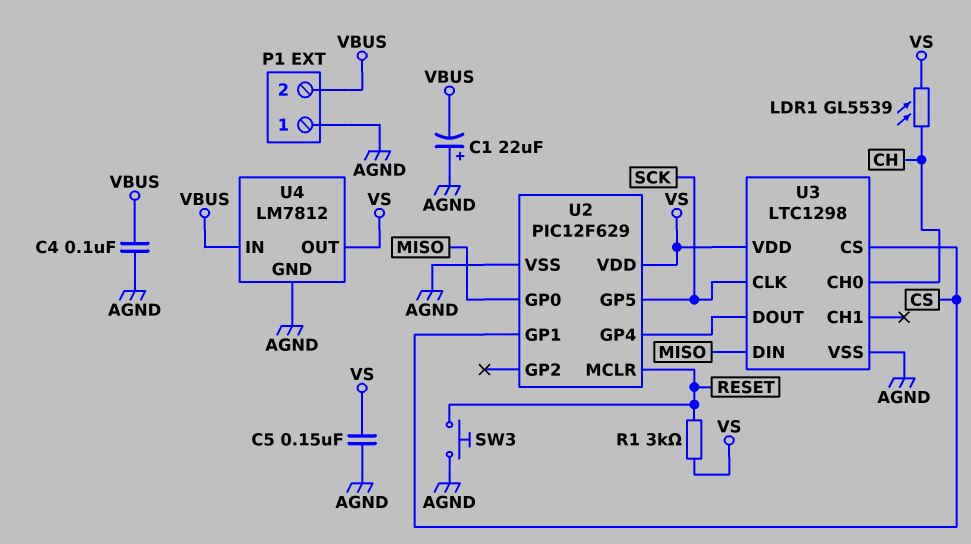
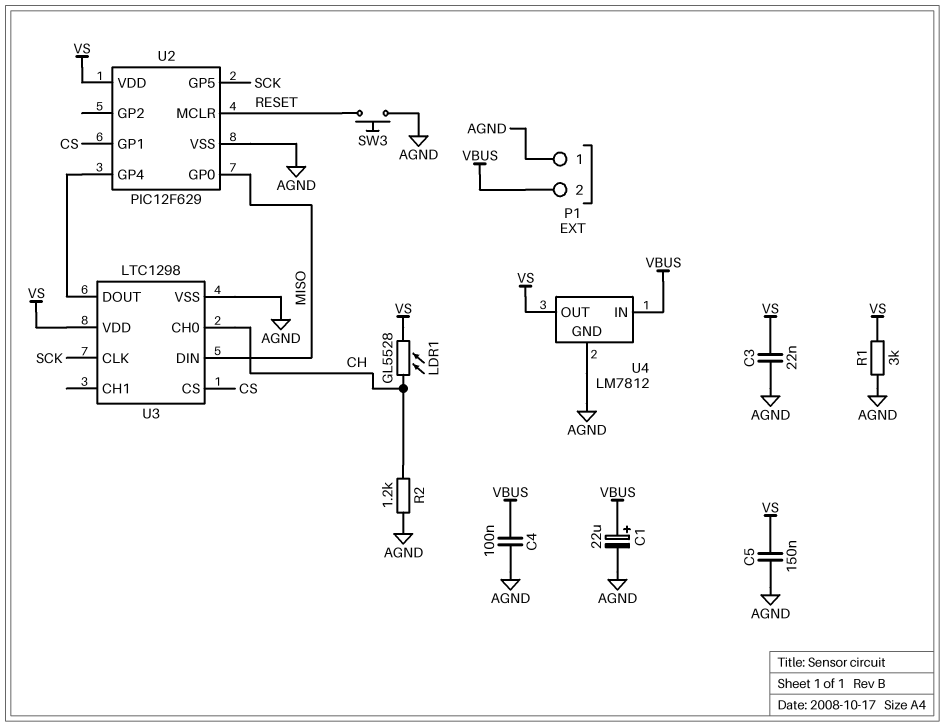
C1: 22uF (plus AGND, minus VBUS) -> 22uF (plus VBUS, minus AGND)
C3: none -> 22nF (AGND, VS)
LDR1: GL5539 (CH, VS) -> GL5528 (CH, VS)
R1: 3k (RESET, VS) -> 3k (AGND, VS)
R2: none -> 1.2k (AGND, CH)

